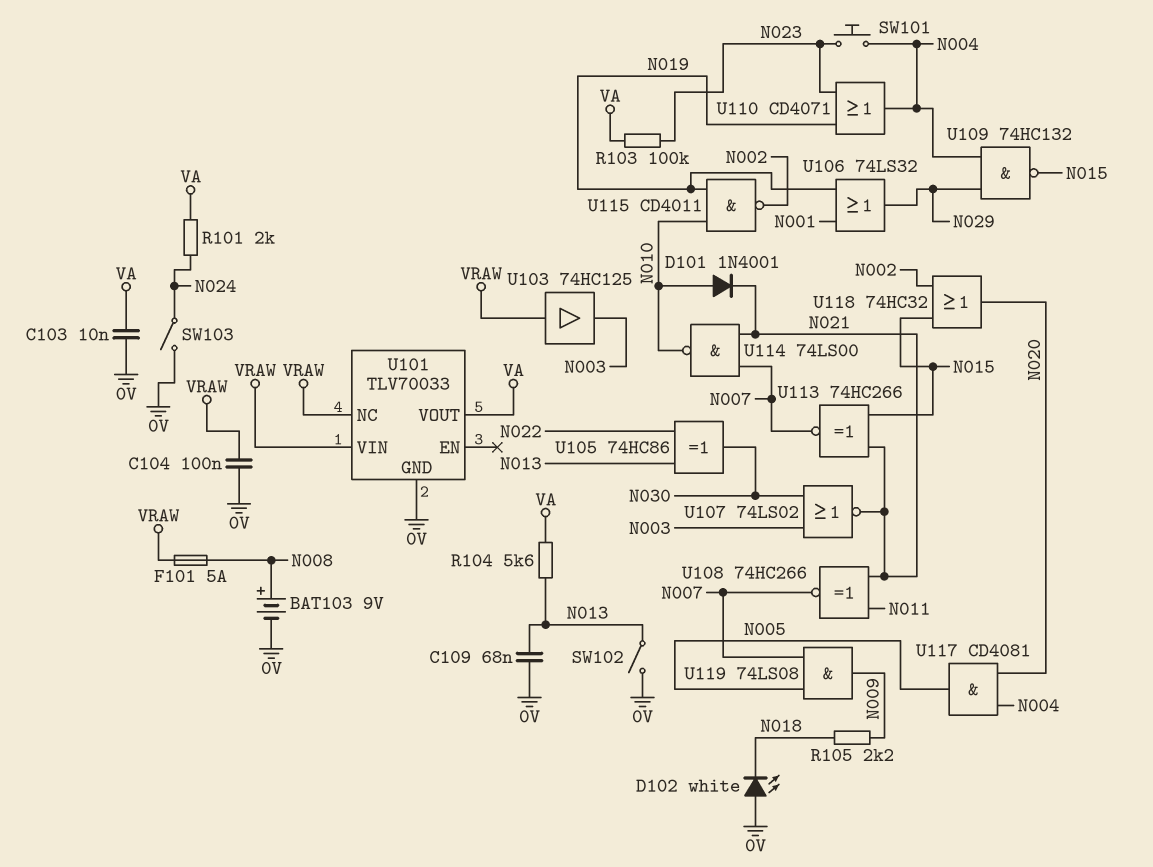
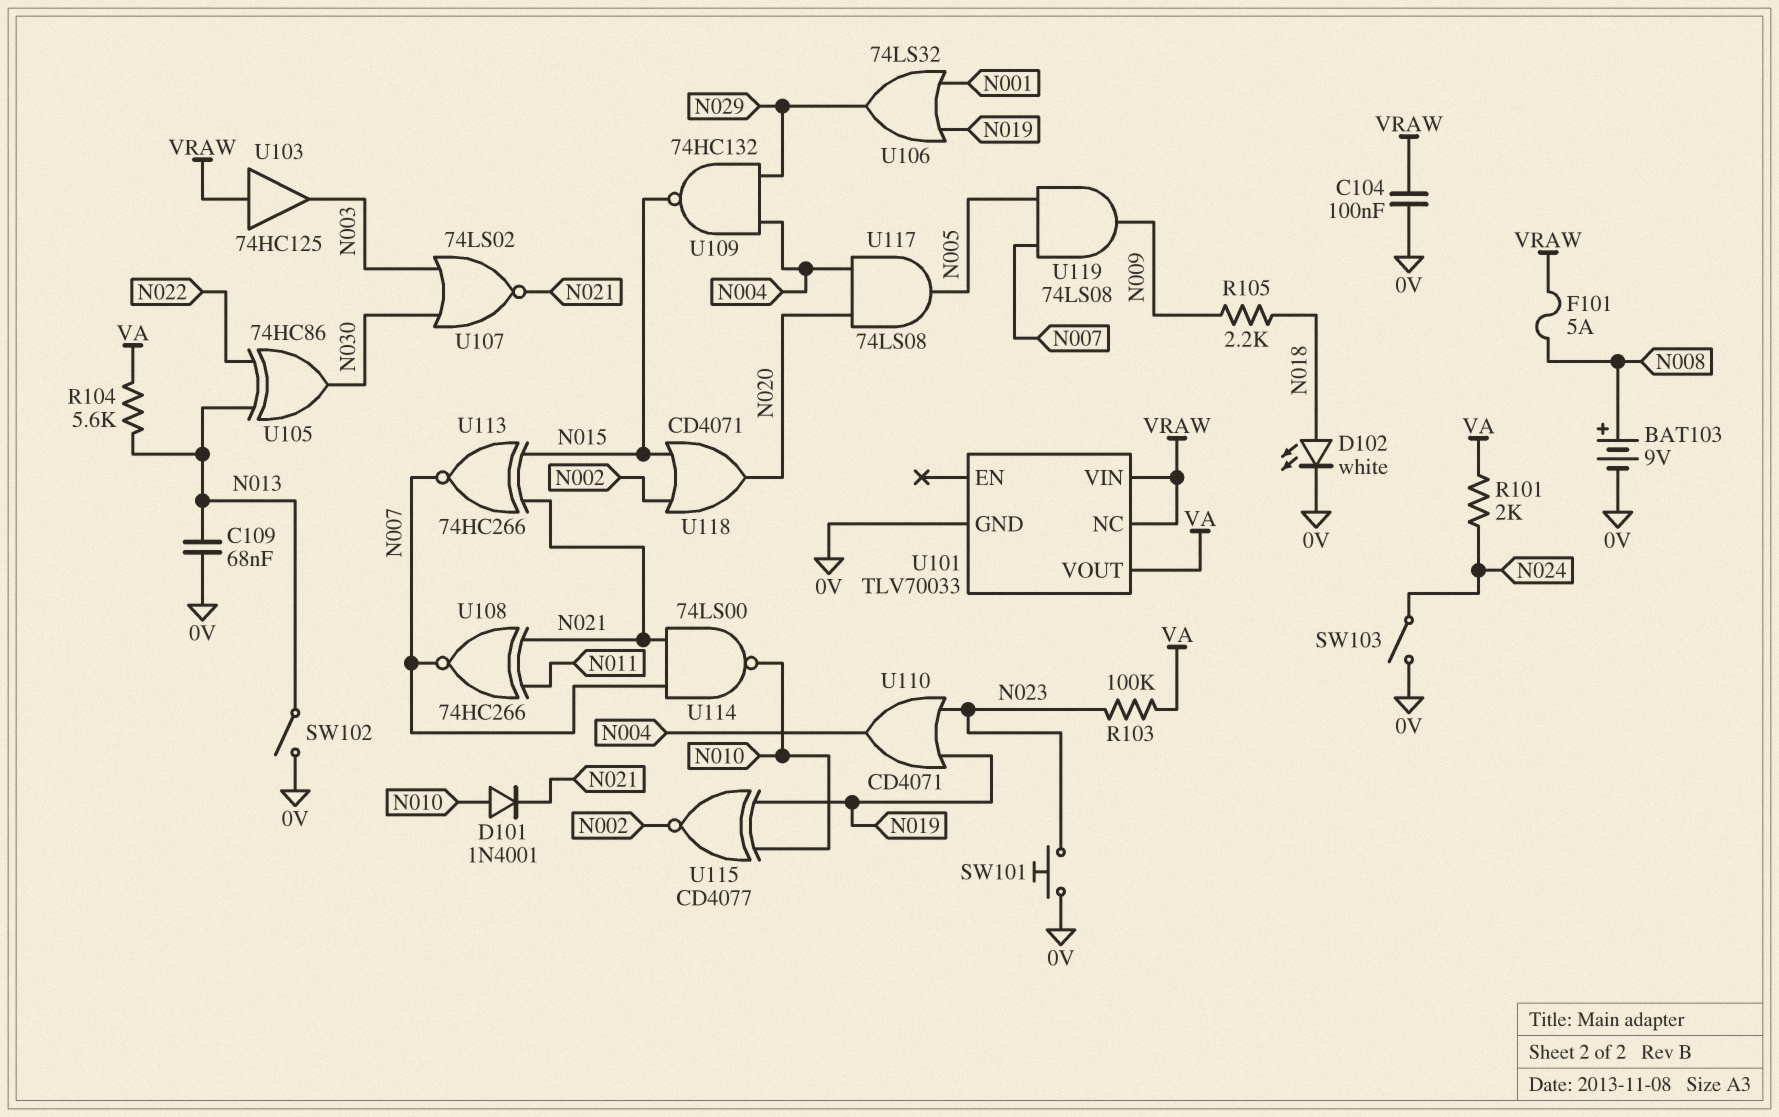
C103: 10nF (0V, VA) -> none
D102: LED white (A 0V, K N018) -> LED white (A N018, K 0V)
SW101: button (N004, N023) -> button (0V, N023)
U115: NAND CD4011 (in N010, in N019, out N002) -> XNOR CD4077 (in N010, in N019, out N002)
U117: AND CD4081 (in N004, in N020, out N005) -> AND 74LS08 (in N004, in N020, out N005)
U118: OR 74HC32 (in N002, in N015, out N020) -> OR CD4071 (in N002, in N015, out N020)

